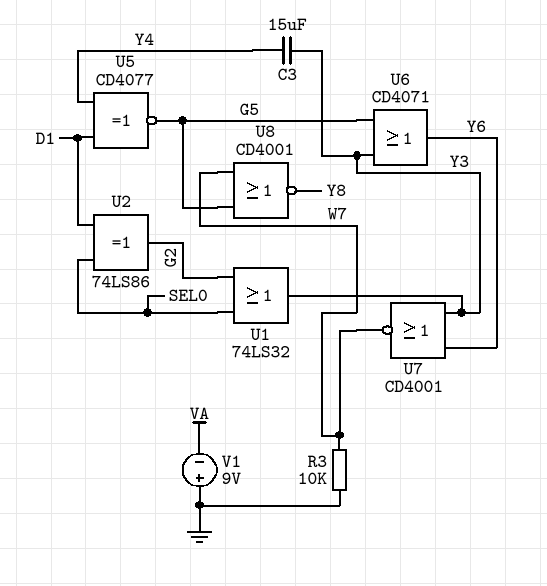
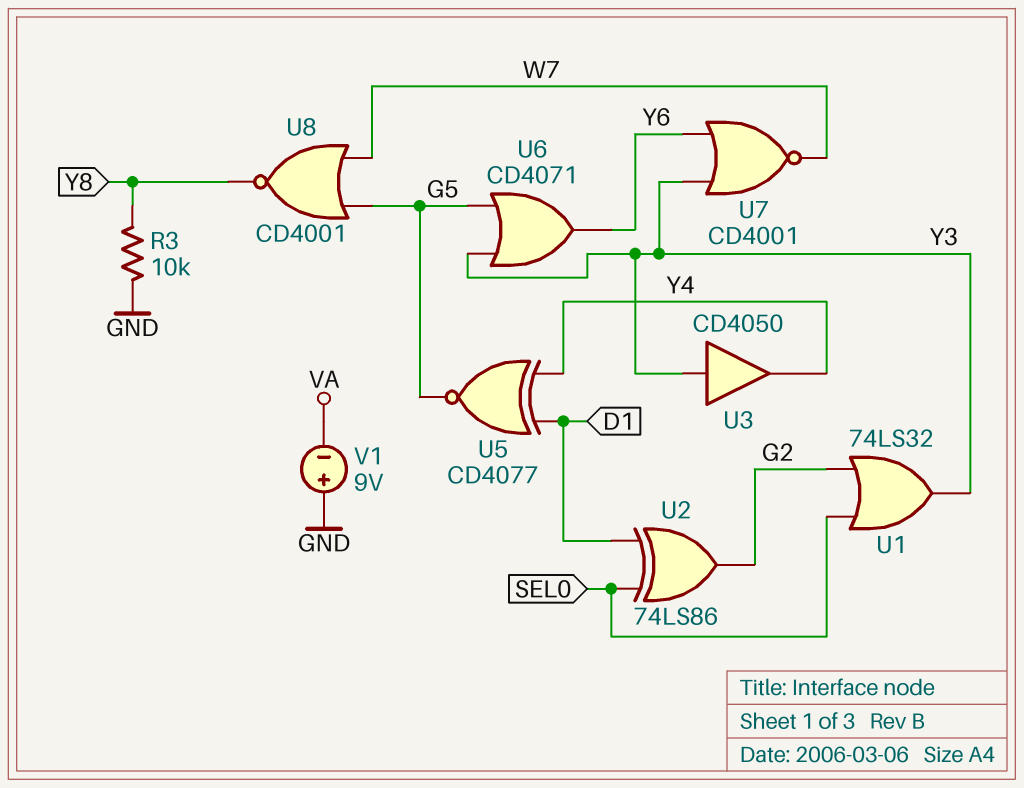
C3: 15uF (Y3, Y4) -> none
R3: 10k (GND, W7) -> 10k (GND, Y8)
U3: none -> buffer CD4050 (in Y3, out Y4)

